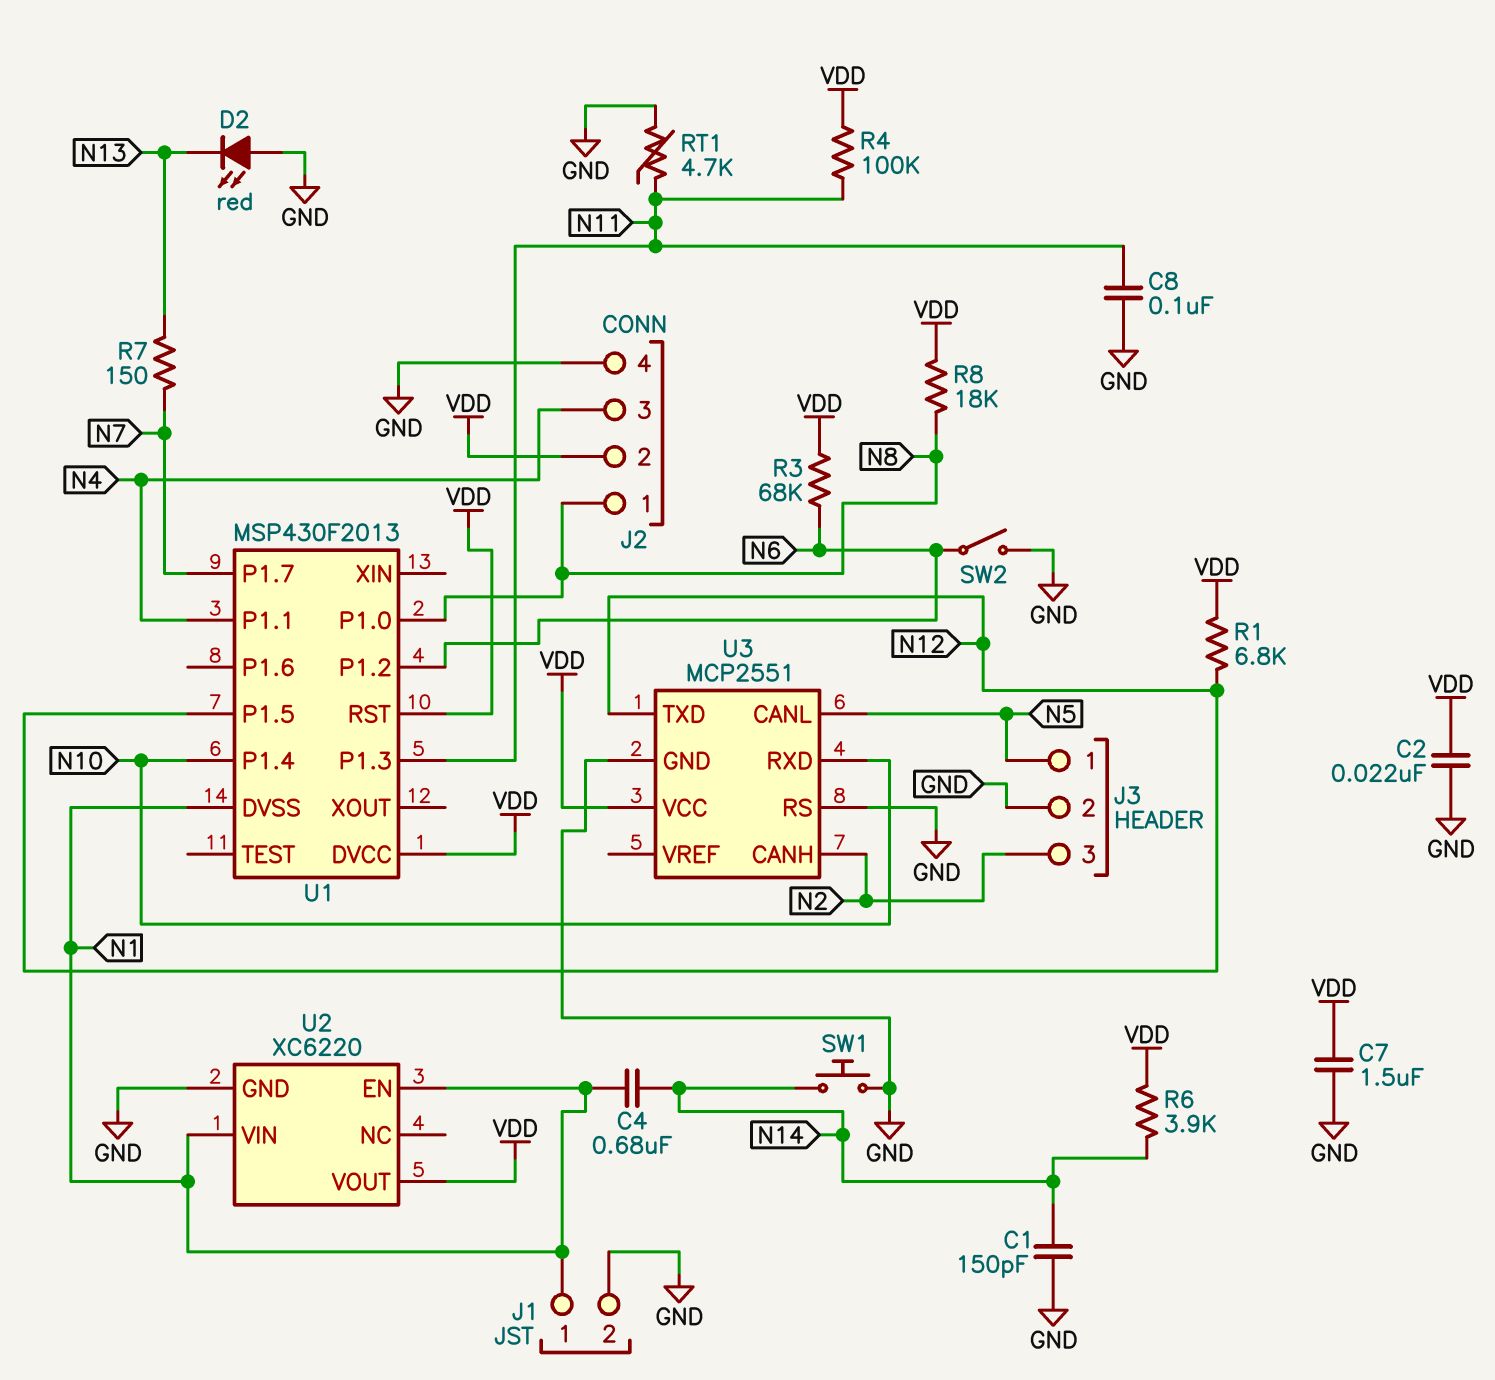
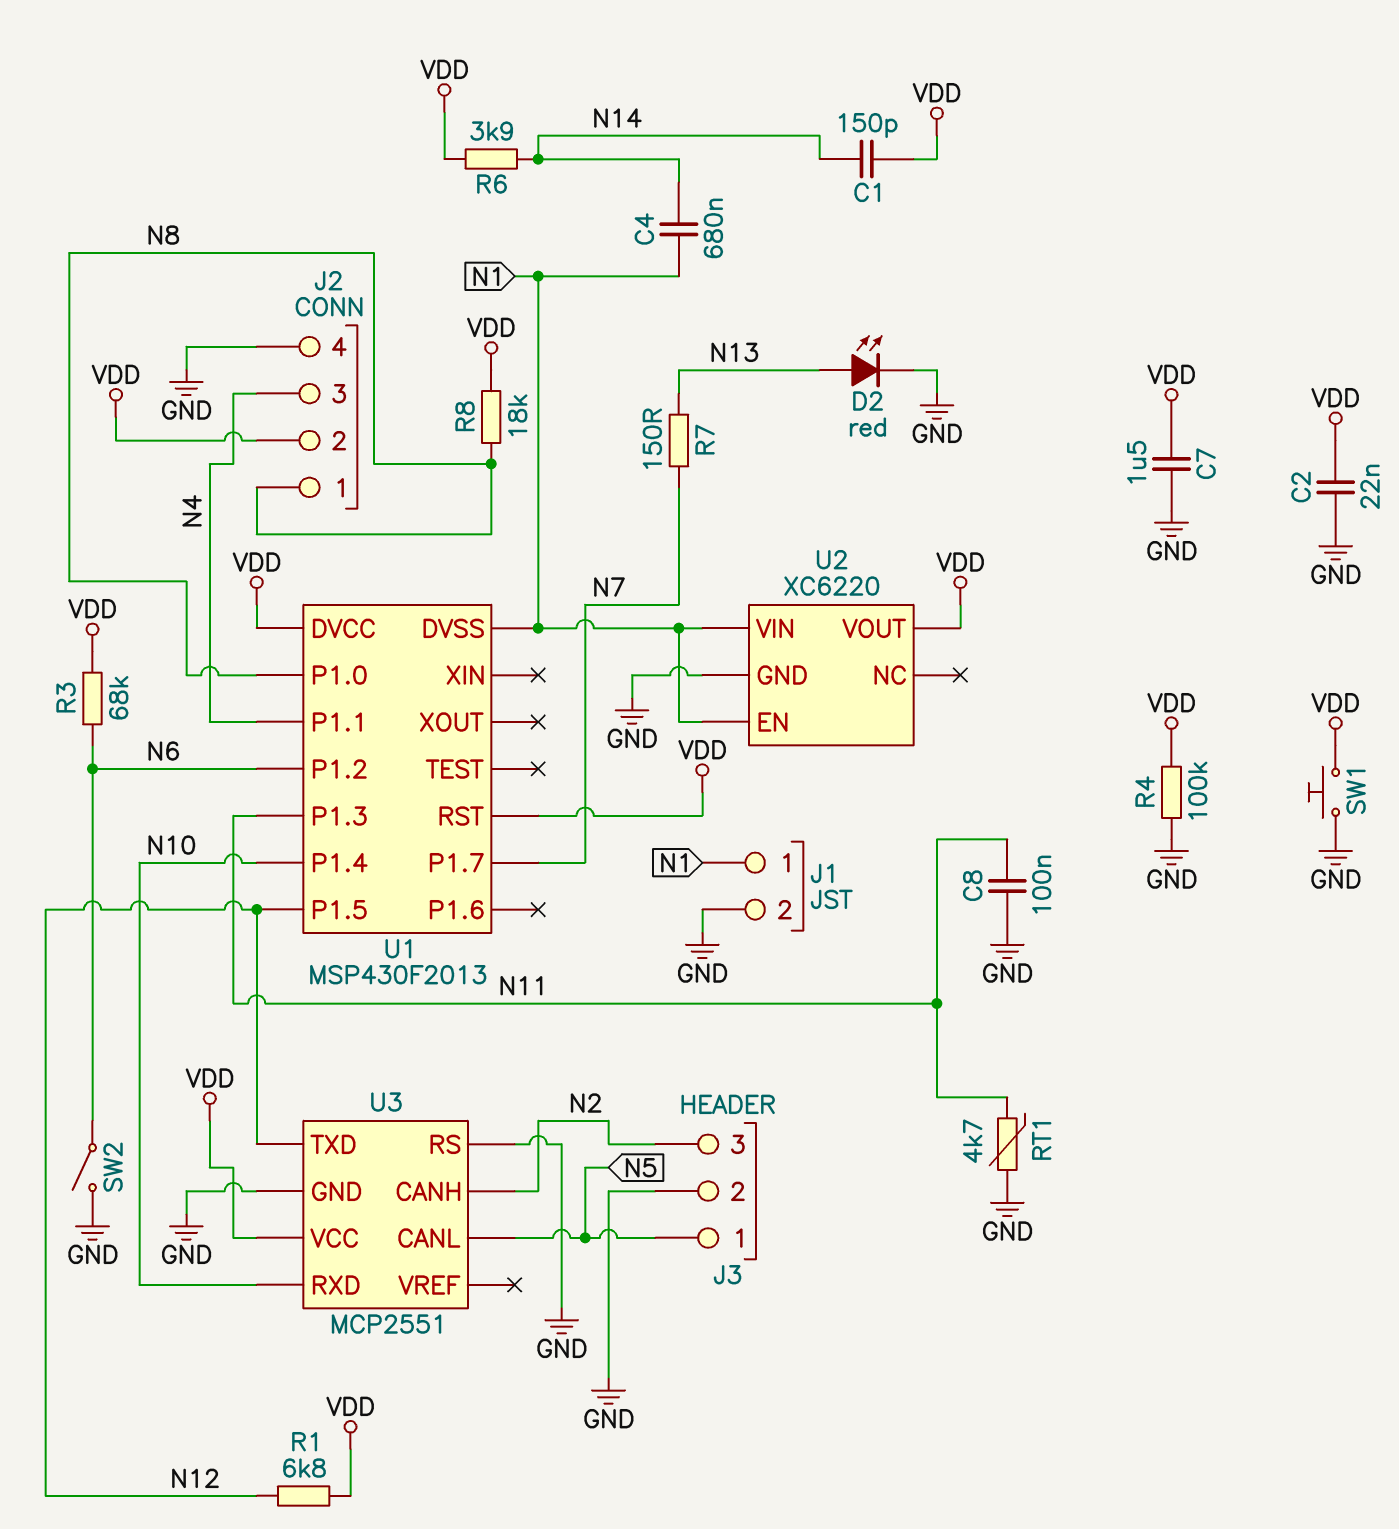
C1: 150pF (GND, N14) -> 150pF (N14, VDD)
D2: LED red (A GND, K N13) -> LED red (A N13, K GND)
R4: 100k (N11, VDD) -> 100k (GND, VDD)
SW1: button (GND, N14) -> button (GND, VDD)

